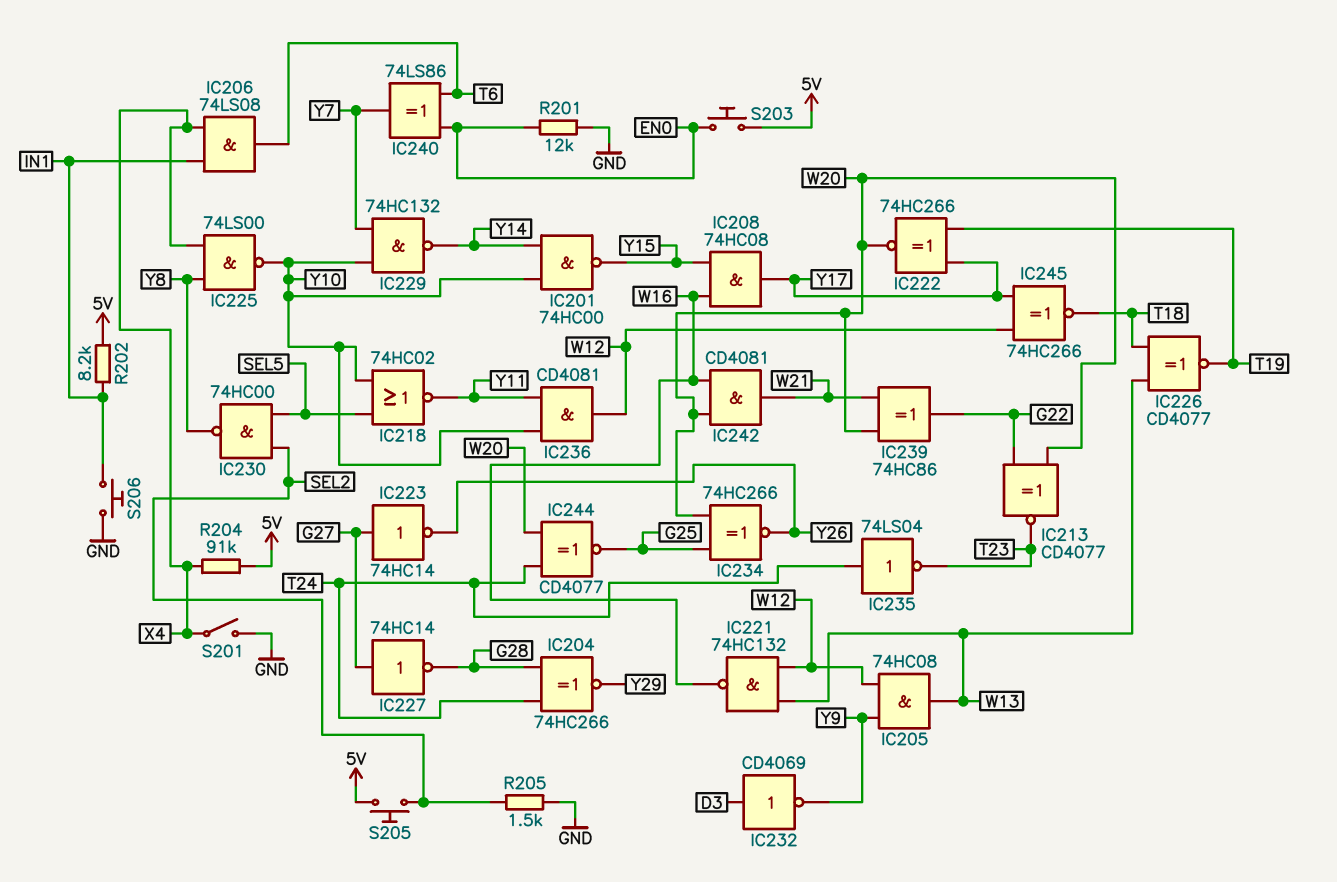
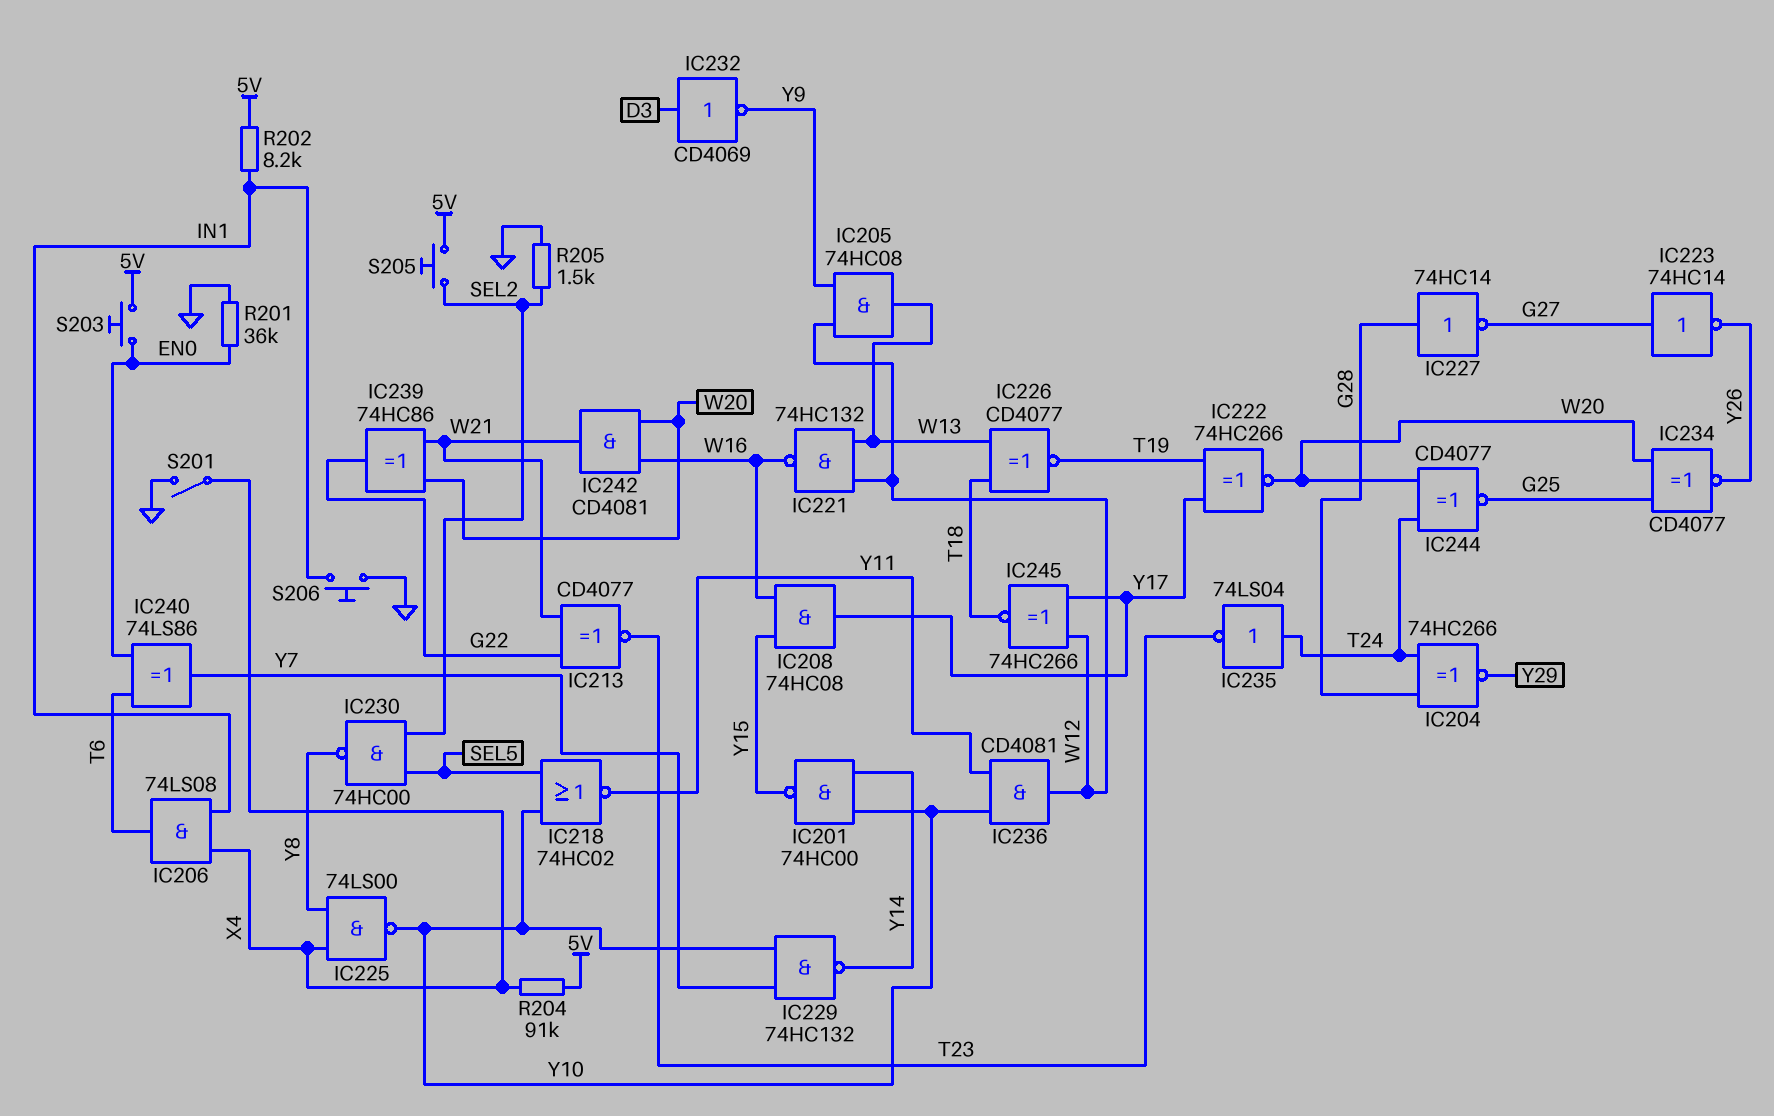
IC213: XNOR CD4077 (in G22, in W20, out T23) -> XNOR CD4077 (in G22, in W21, out T23)
IC227: NOT 74HC14 (in G27, out G28) -> NOT 74HC14 (in G28, out G27)
IC234: XNOR 74HC266 (in G25, in W20, out Y26) -> XNOR CD4077 (in G25, in W20, out Y26)
R201: 12k (EN0, GND) -> 36k (EN0, GND)

